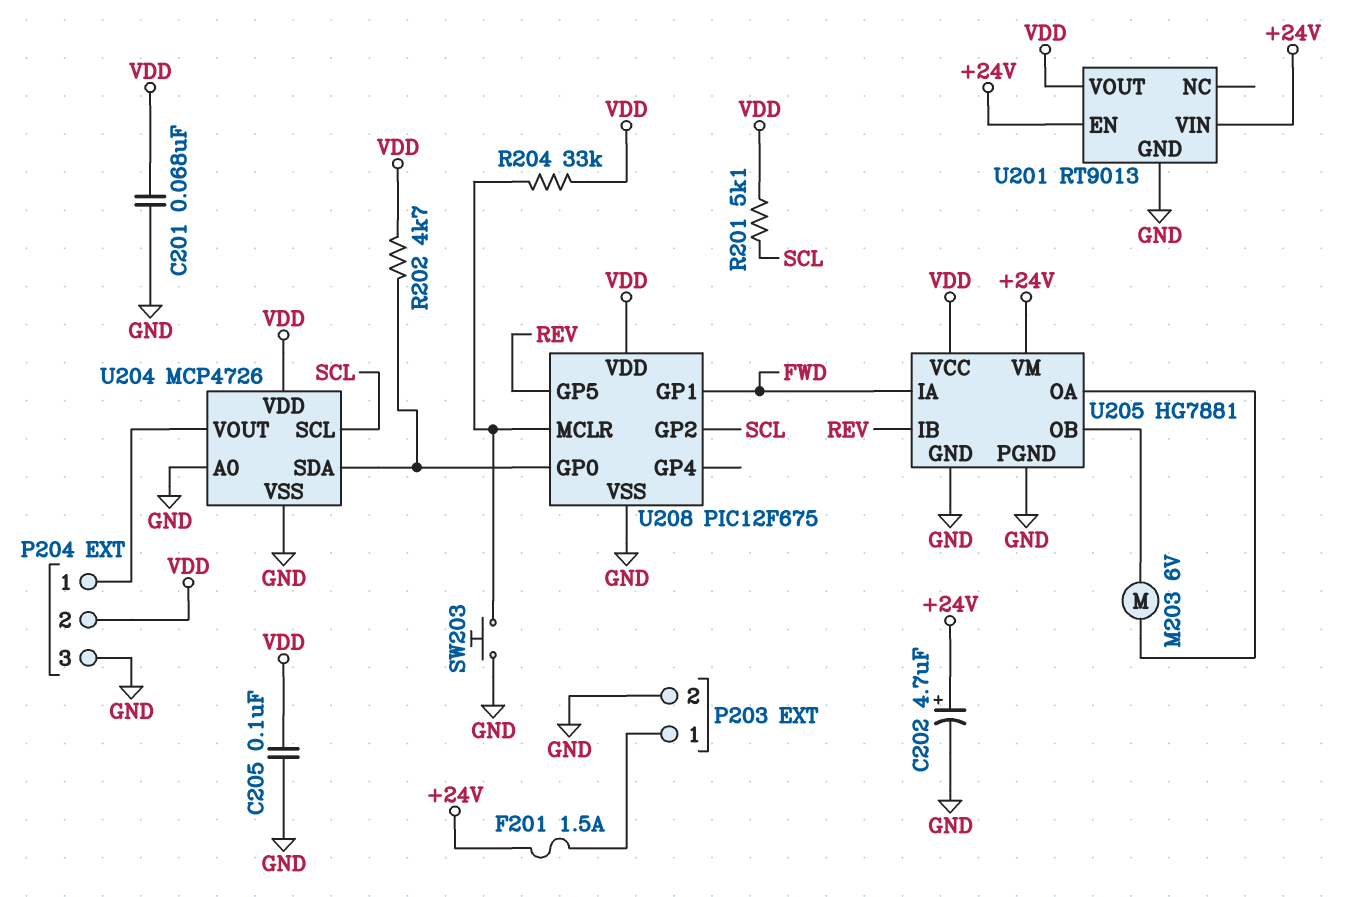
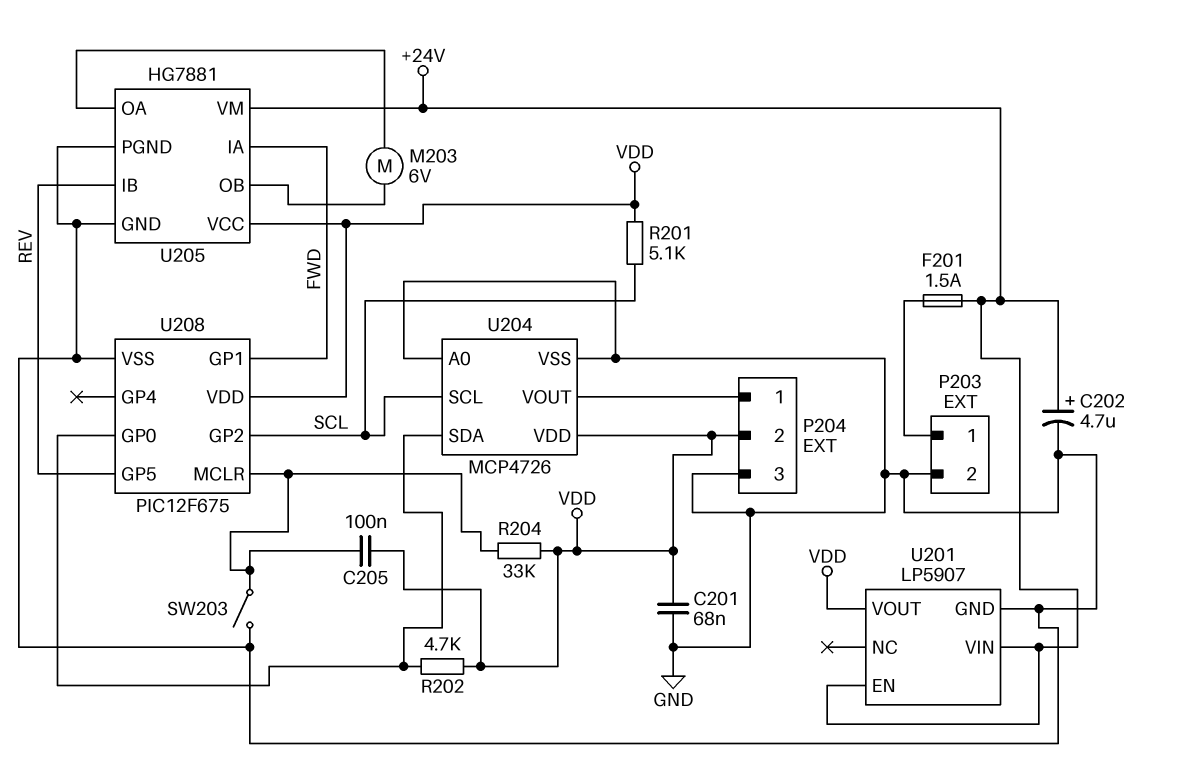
C205: 100nF (GND, VDD) -> 100nF (U208/MCLR, VDD)
SW203: button (GND, U208/MCLR) -> switch (GND, U208/MCLR)
U201: RT9013 -> LP5907

